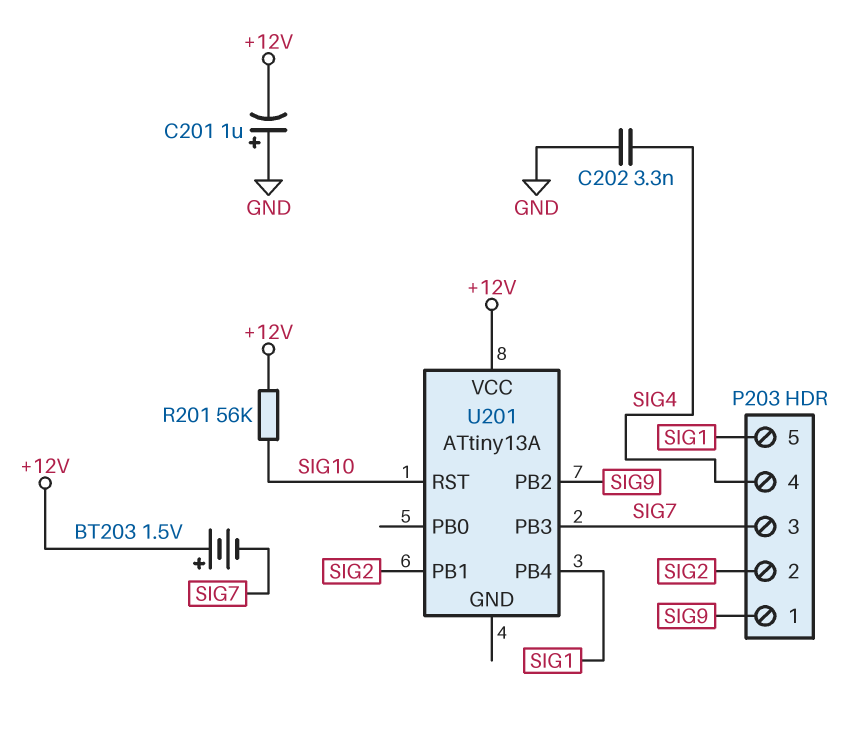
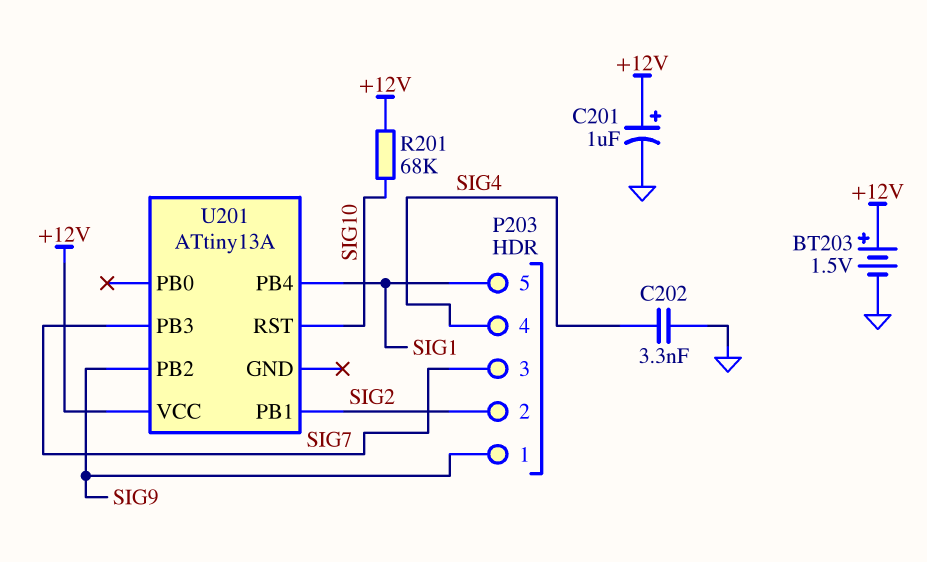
BT203: 1.5V (plus +12V, minus SIG7) -> 1.5V (plus +12V, minus GND)
C201: 1uF (plus GND, minus +12V) -> 1uF (plus +12V, minus GND)
R201: 56k (+12V, SIG10) -> 68k (+12V, SIG10)

